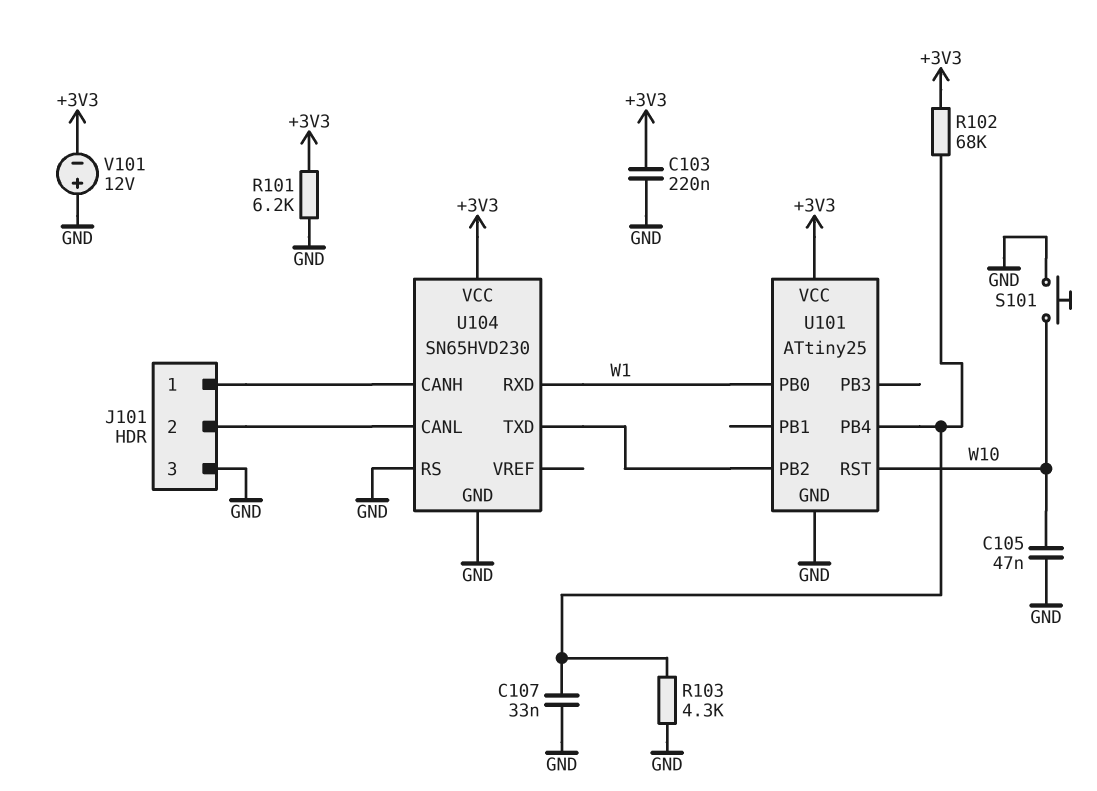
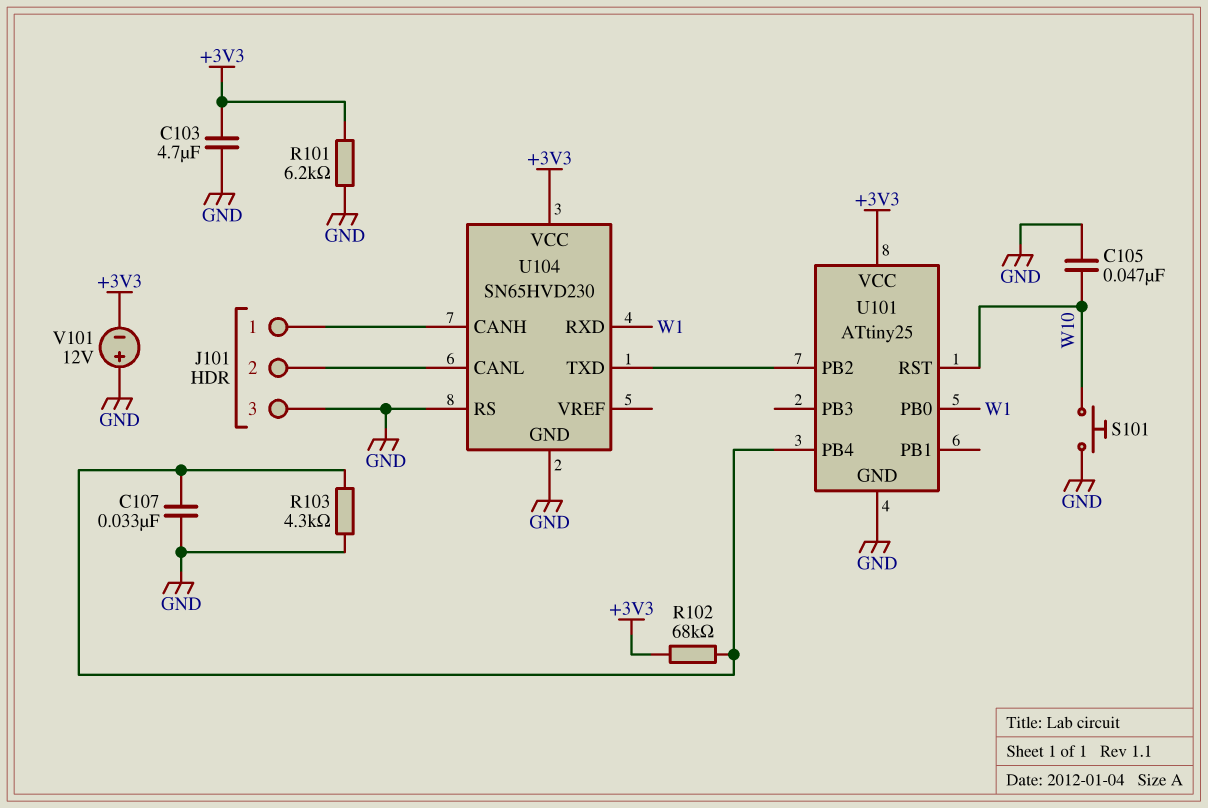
C103: 220nF (+3V3, GND) -> 4.7uF (+3V3, GND)

